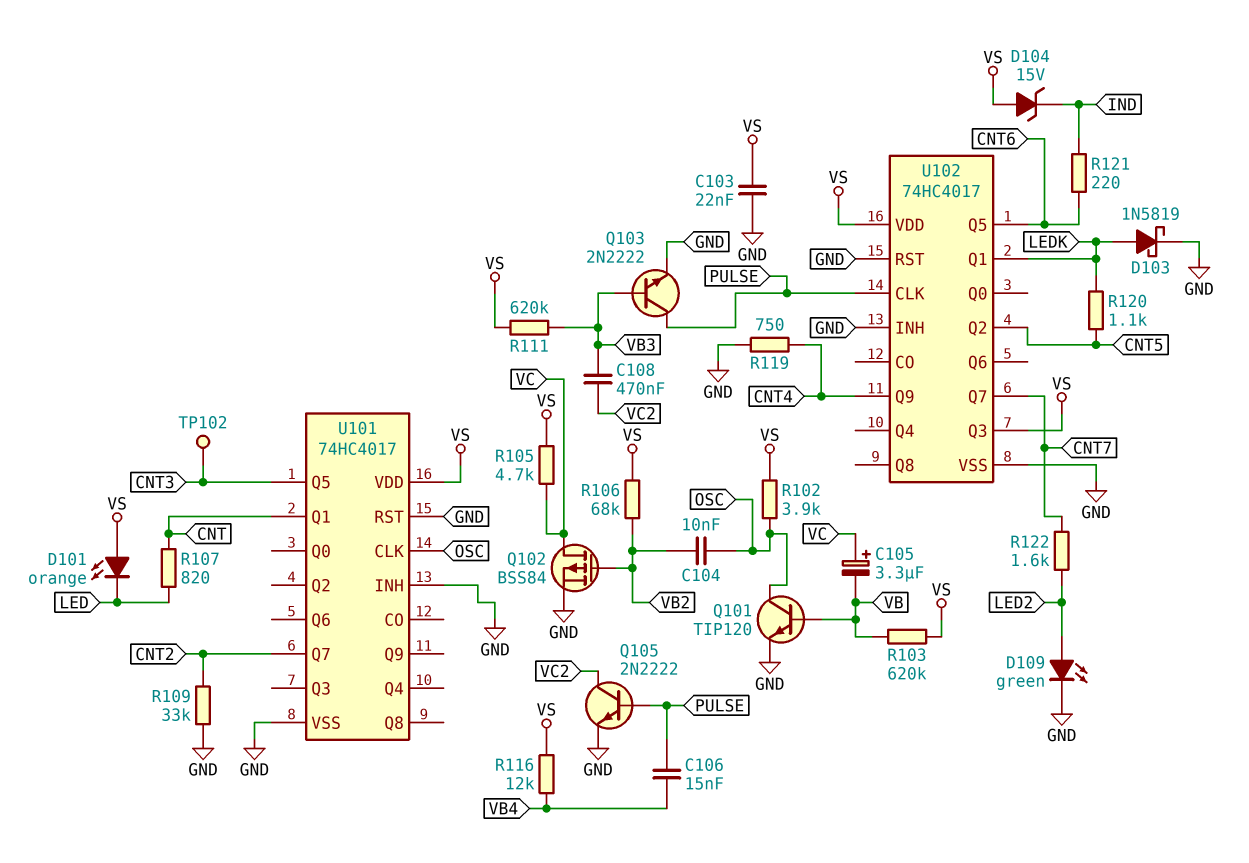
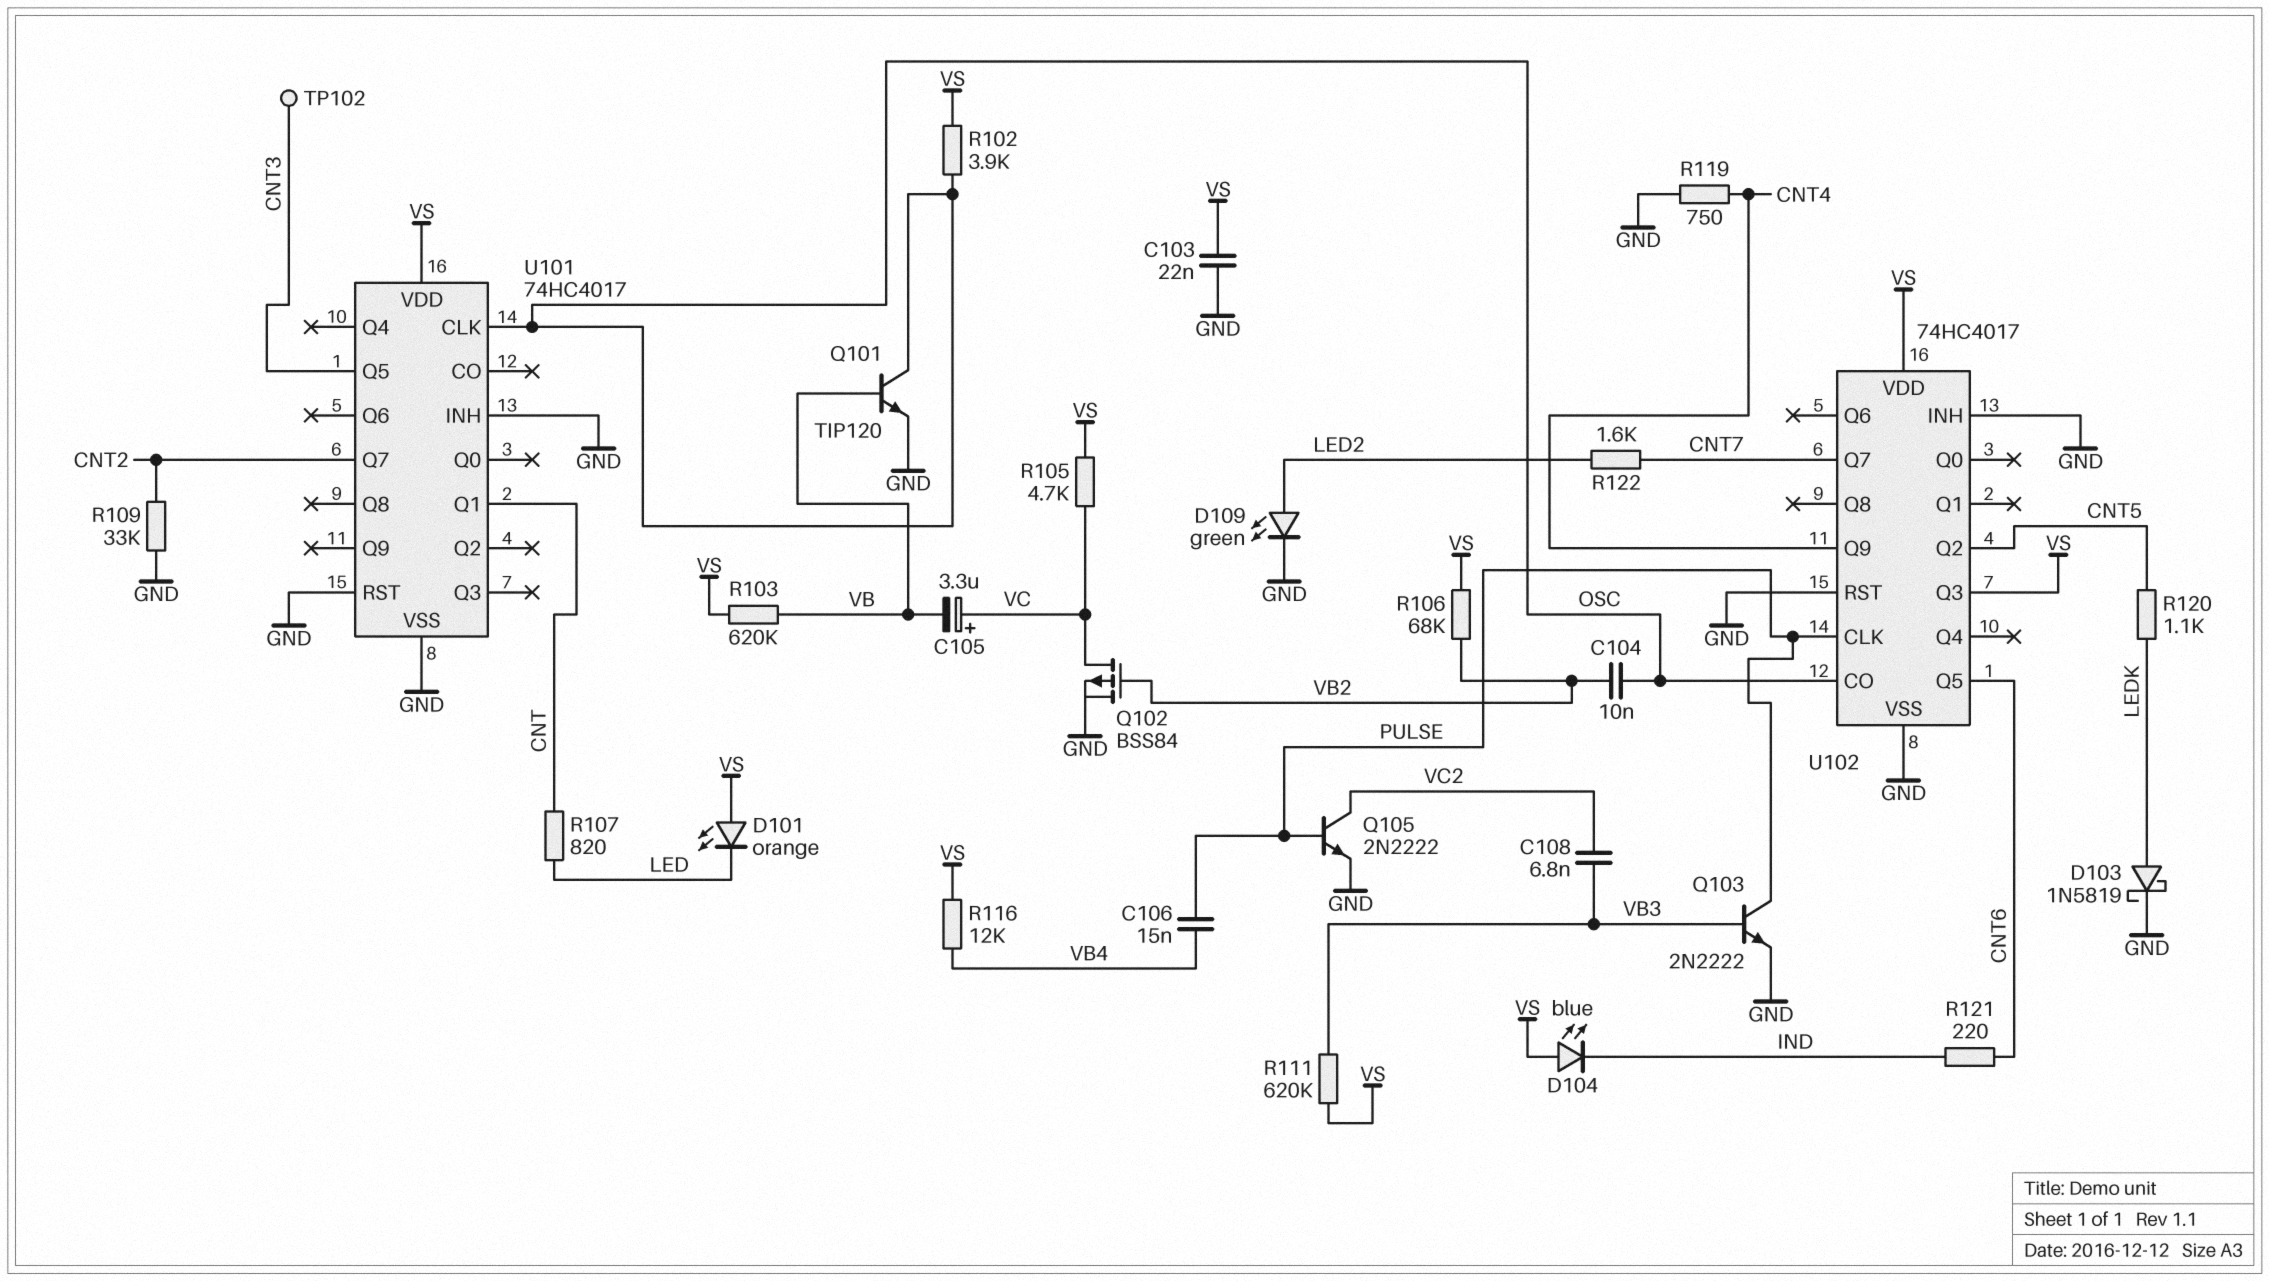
C108: 470nF (VB3, VC2) -> 6.8nF (VB3, VC2)
D104: zener 15V (A VS, K IND) -> LED blue (A VS, K IND)
U102 pin CO: none -> OSC
U102 pin Q1: LEDK -> none

